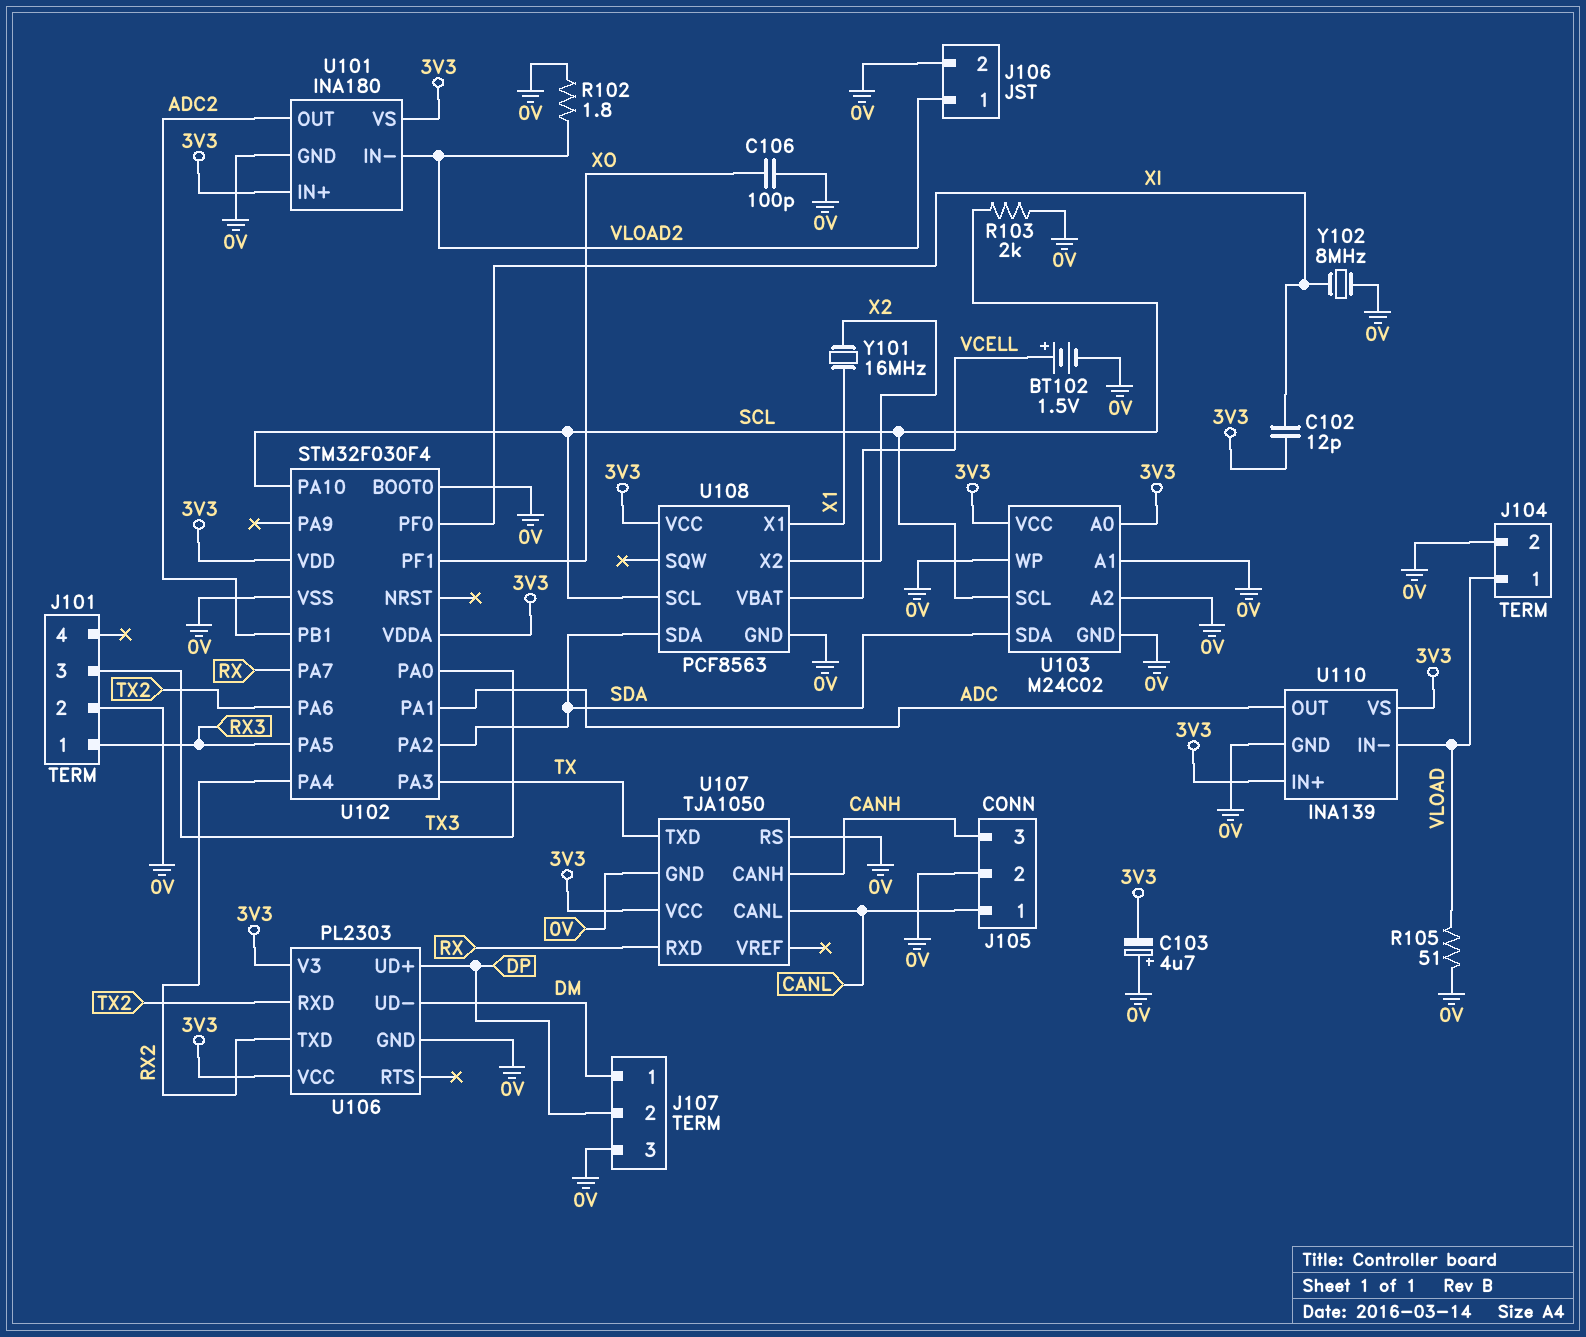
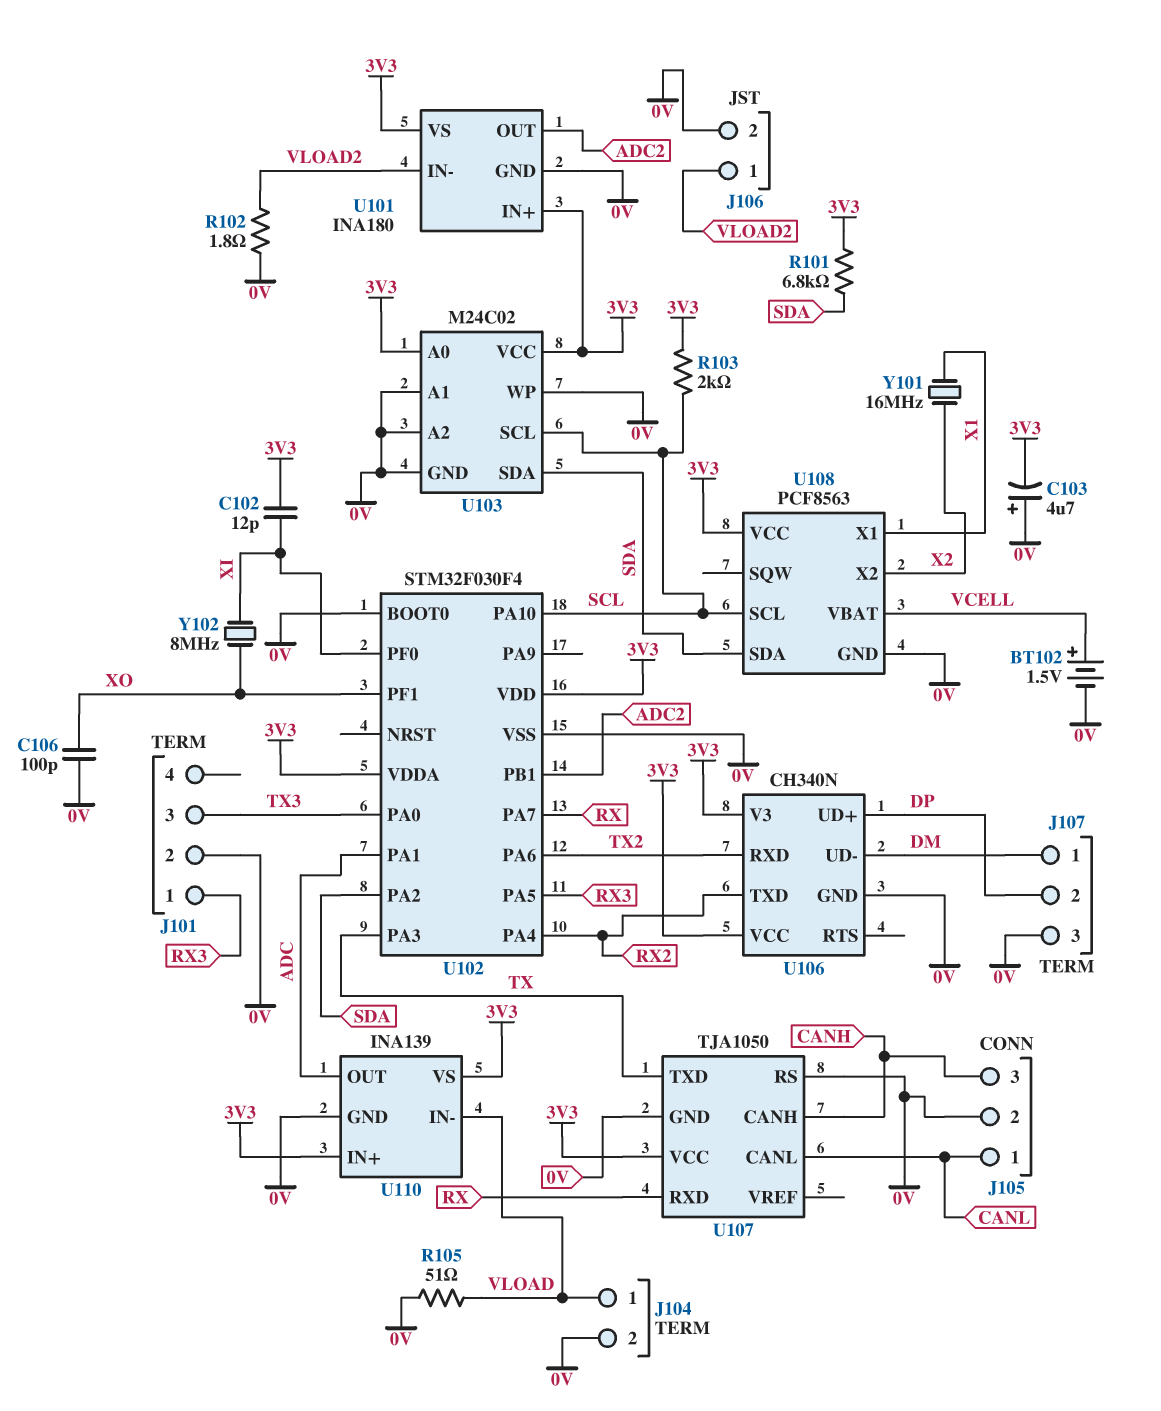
R101: none -> 6.8k (3V3, SDA)
R103: 2k (0V, SCL) -> 2k (3V3, SCL)
U106: PL2303 -> CH340N
Y102: 8MHz (0V, XI) -> 8MHz (XI, XO)

